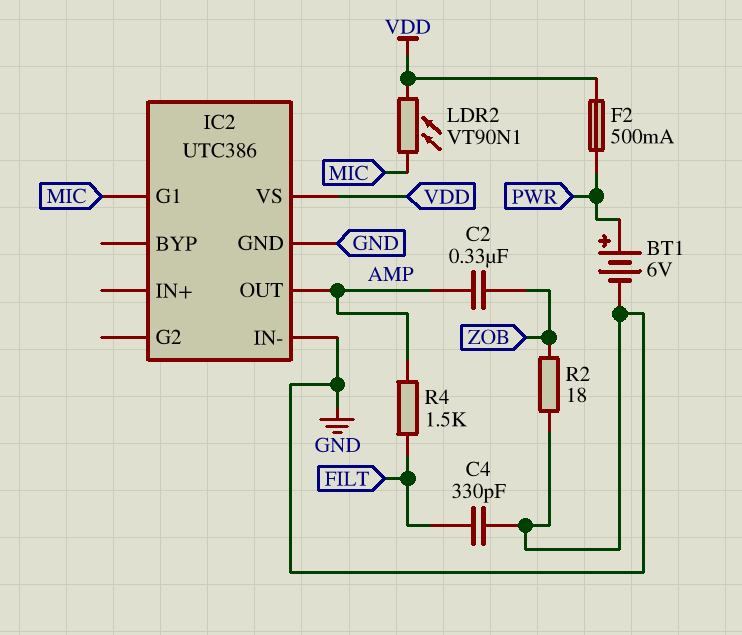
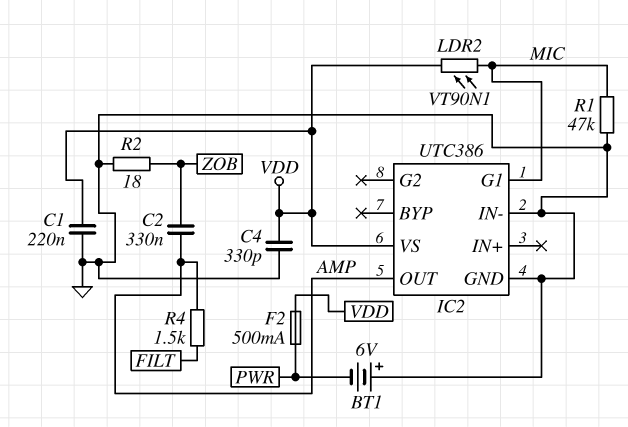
BT1: 6V (plus PWR, minus GND) -> 6V (plus GND, minus PWR)
C1: none -> 220nF (GND, VDD)
C4: 330pF (FILT, GND) -> 330pF (GND, VDD)
R1: none -> 47k (GND, MIC)

